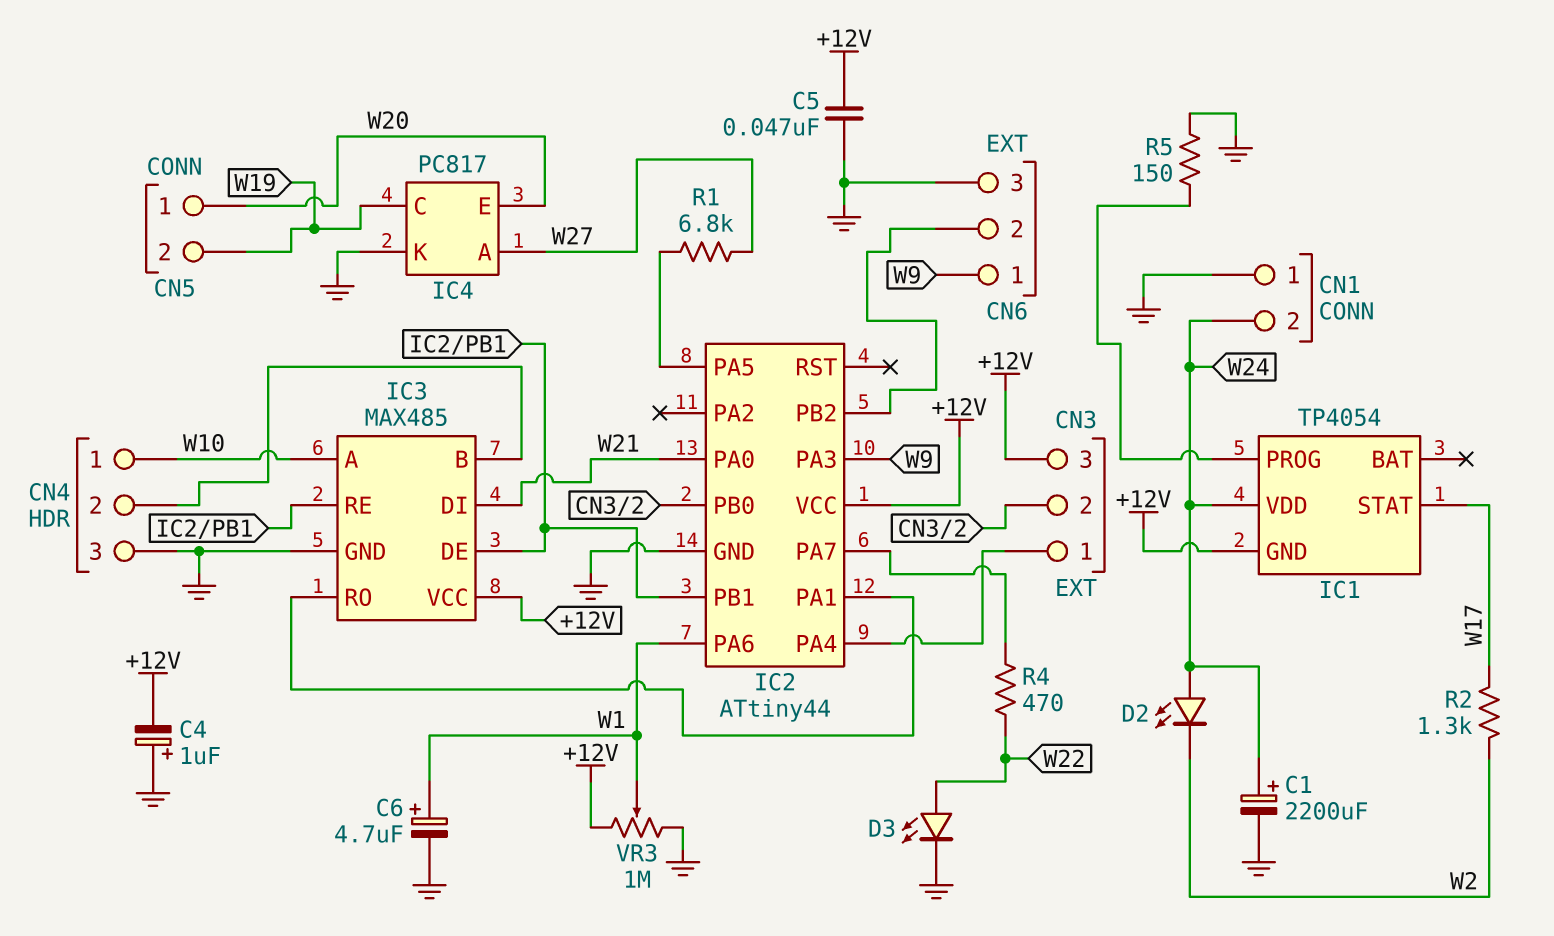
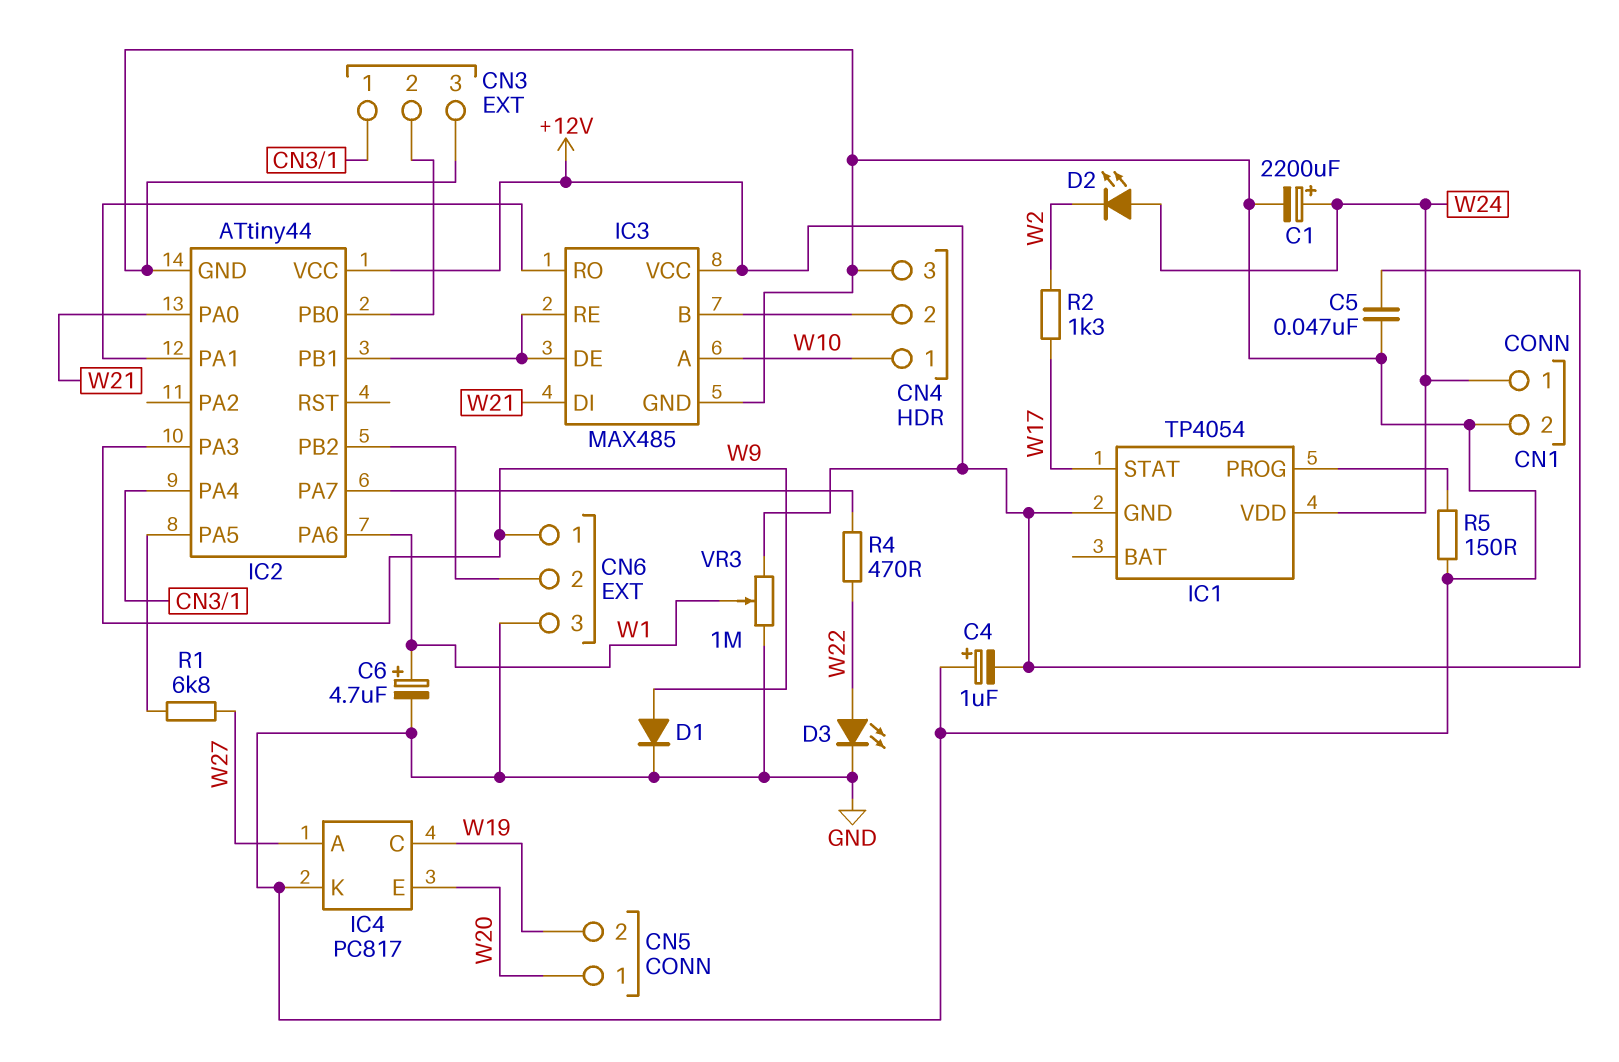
CN1 pin 1: GND -> W24
CN1 pin 2: W24 -> GND
CN3 pin 3: +12V -> GND
D1: none -> diode (A W9, K GND)

